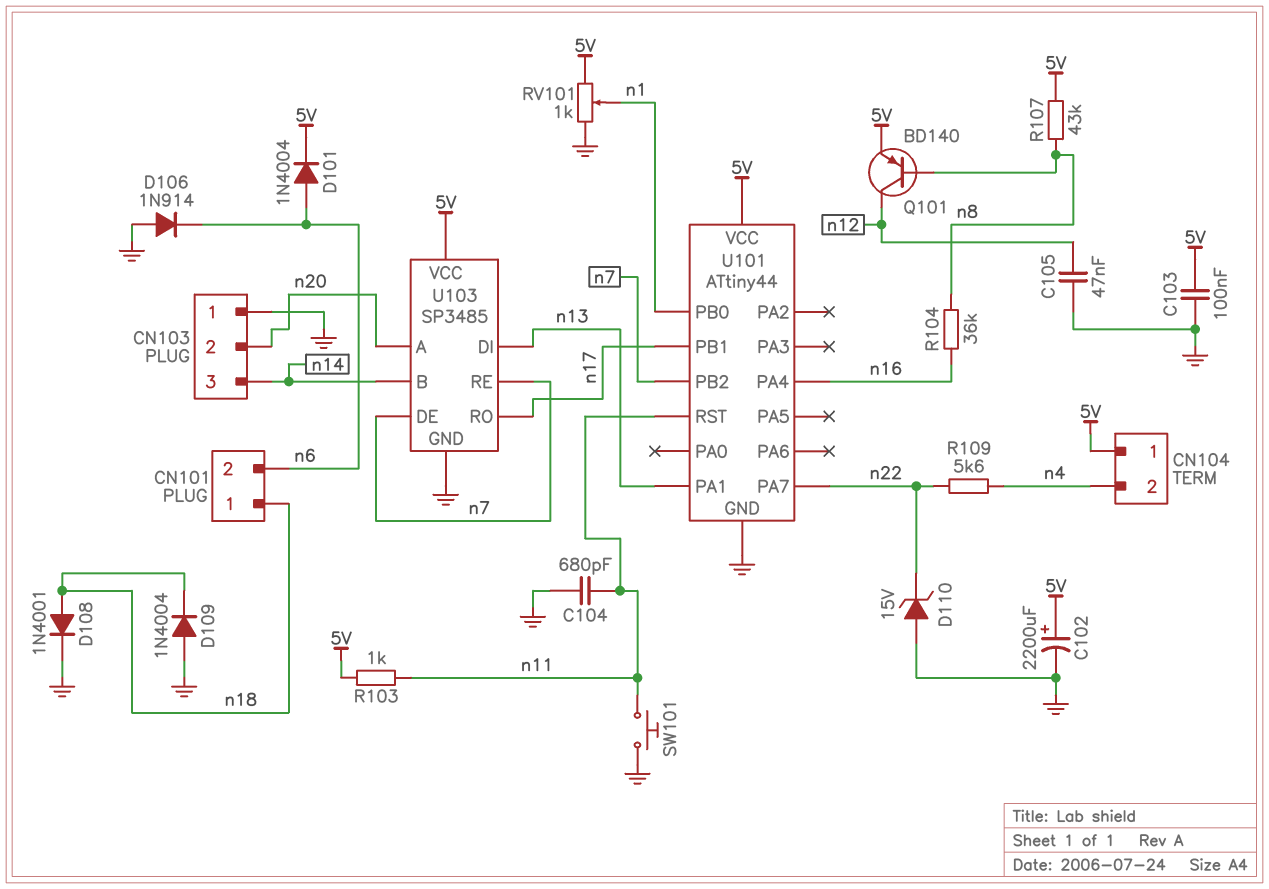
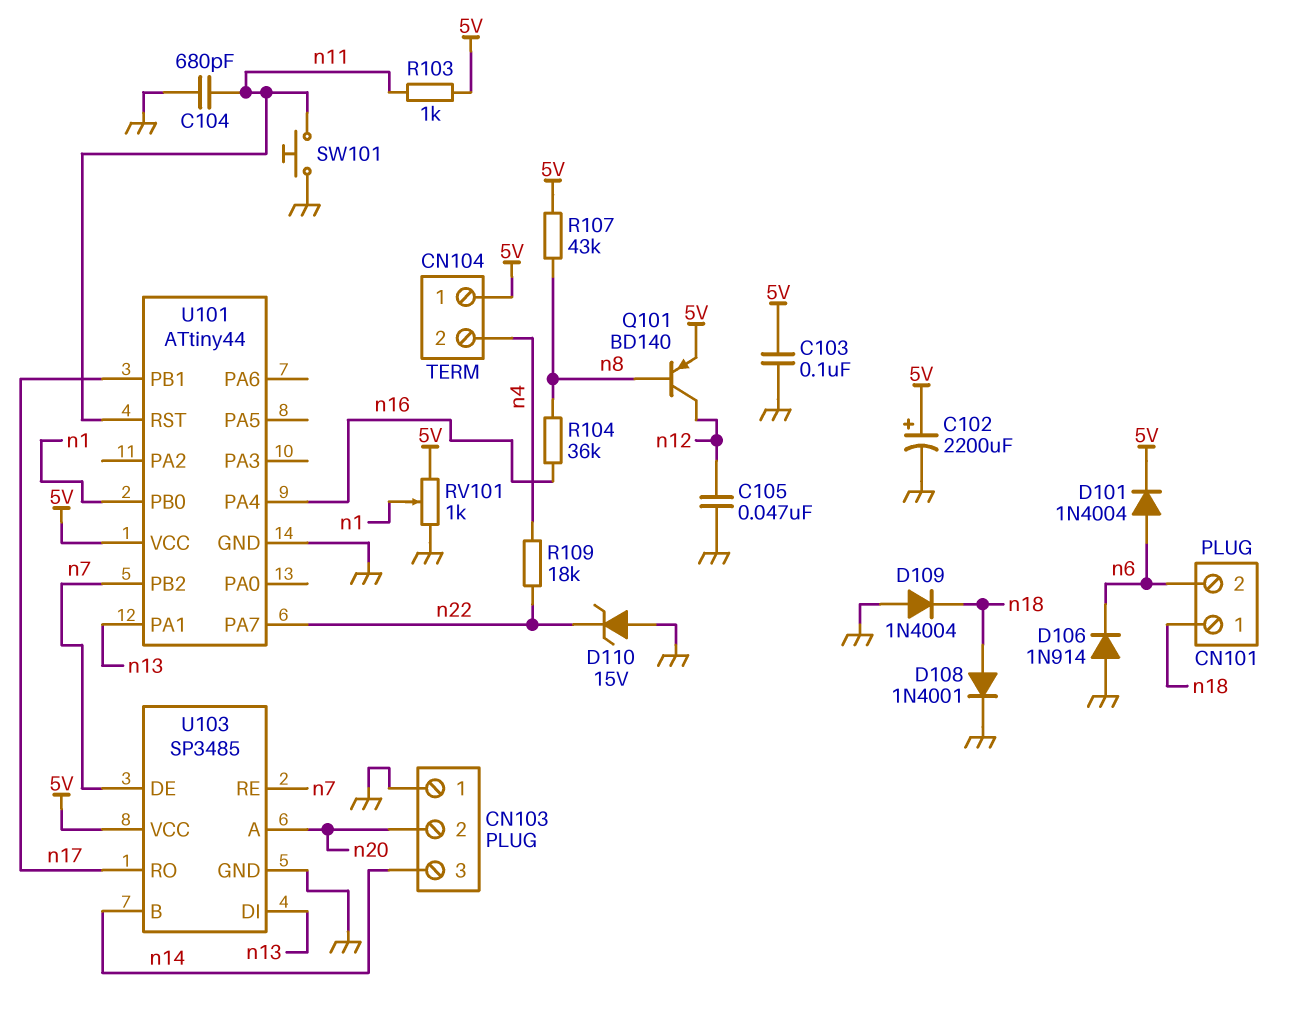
R109: 5.6k (n4, n22) -> 18k (n4, n22)

